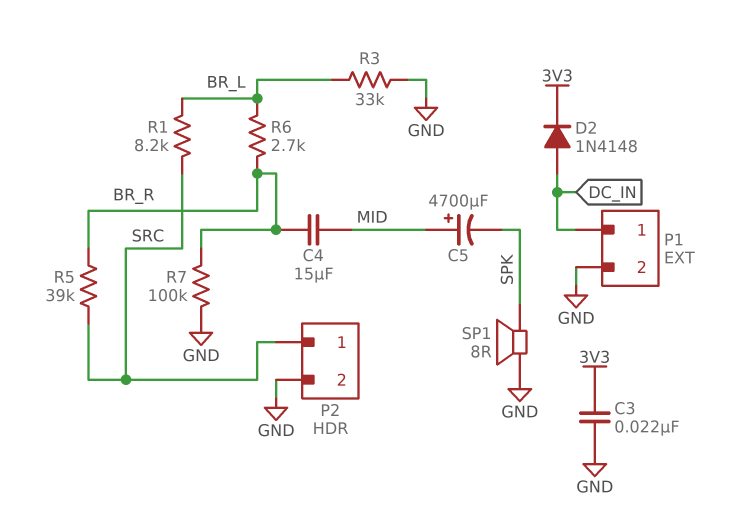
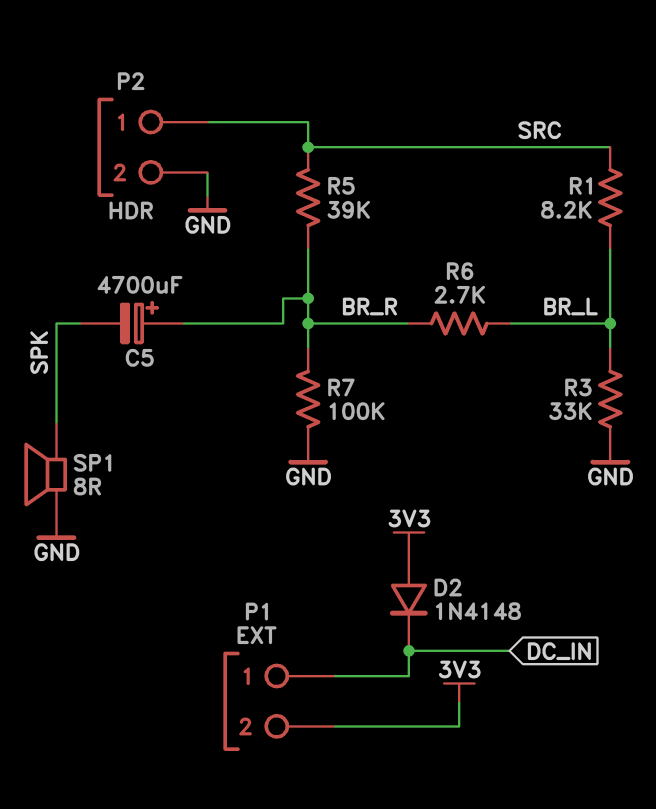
C3: 22nF (3V3, GND) -> none
C4: 15uF (BR_R, MID) -> none
C5: 4700uF (plus MID, minus SPK) -> 4700uF (plus BR_R, minus SPK)
D2: diode 1N4148 (A DC_IN, K 3V3) -> diode 1N4148 (A 3V3, K DC_IN)
P1 pin 2: GND -> 3V3

